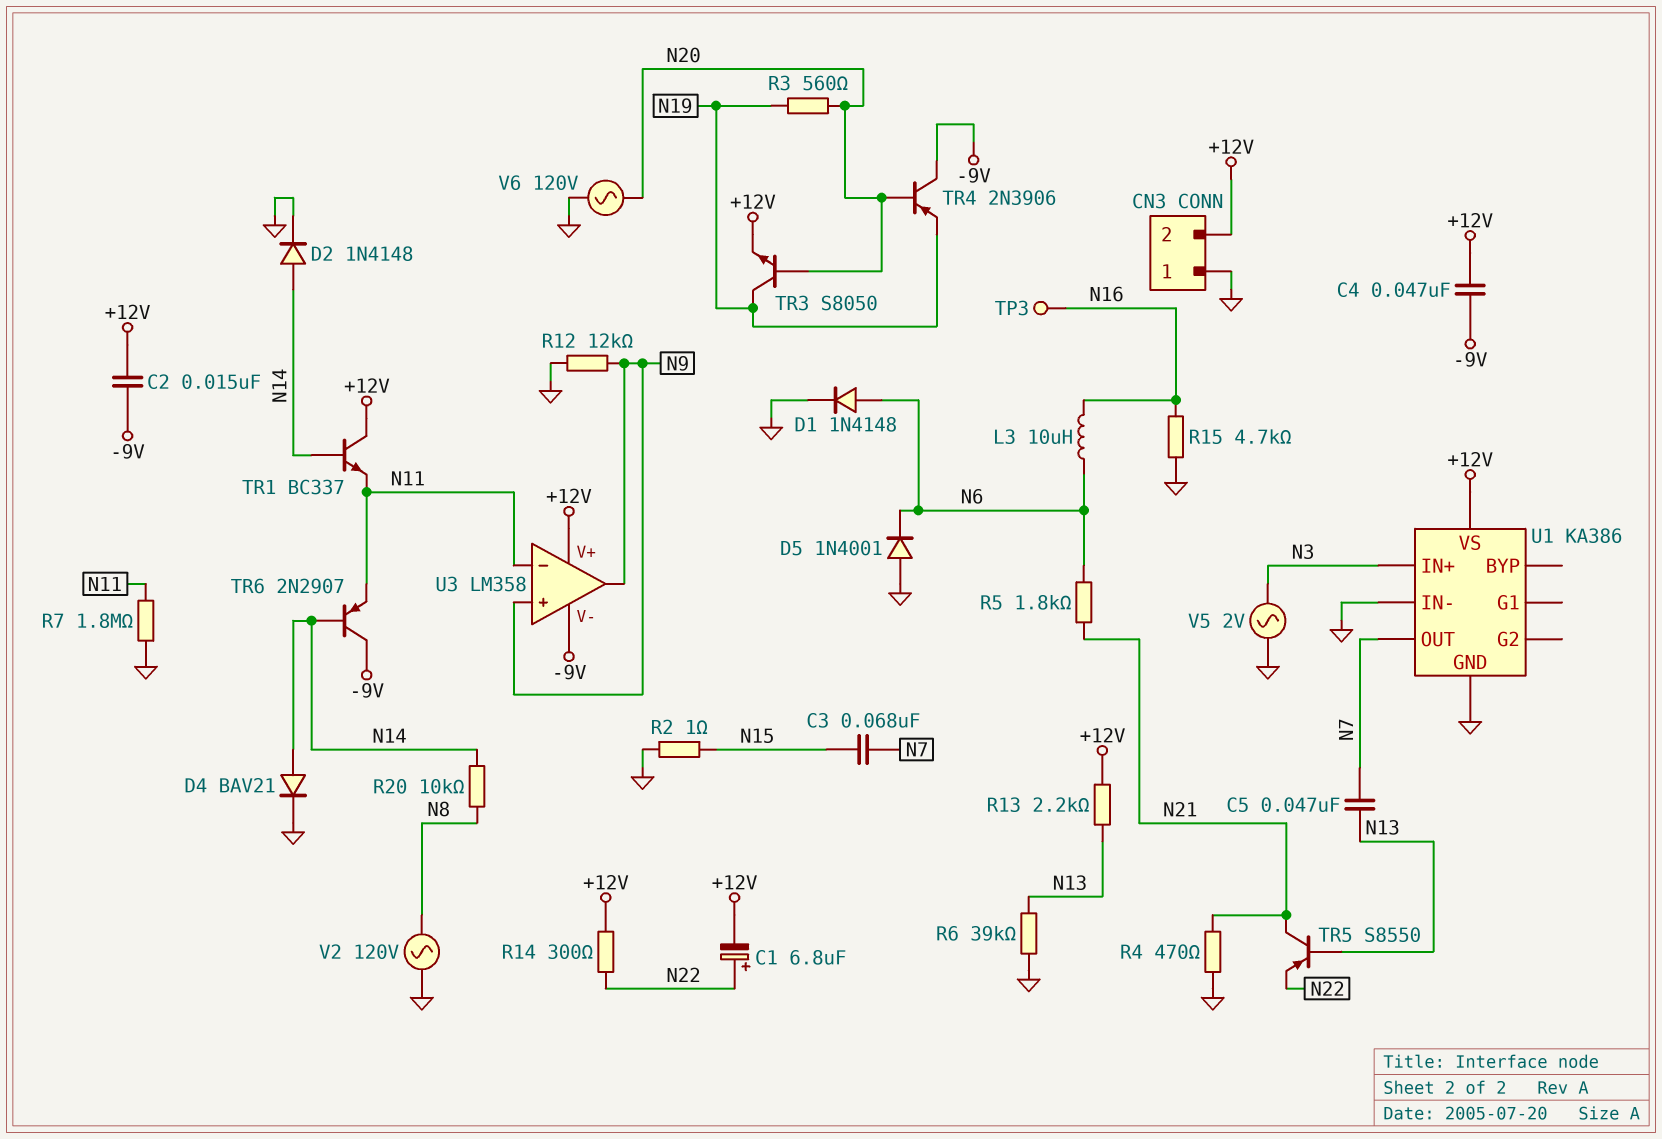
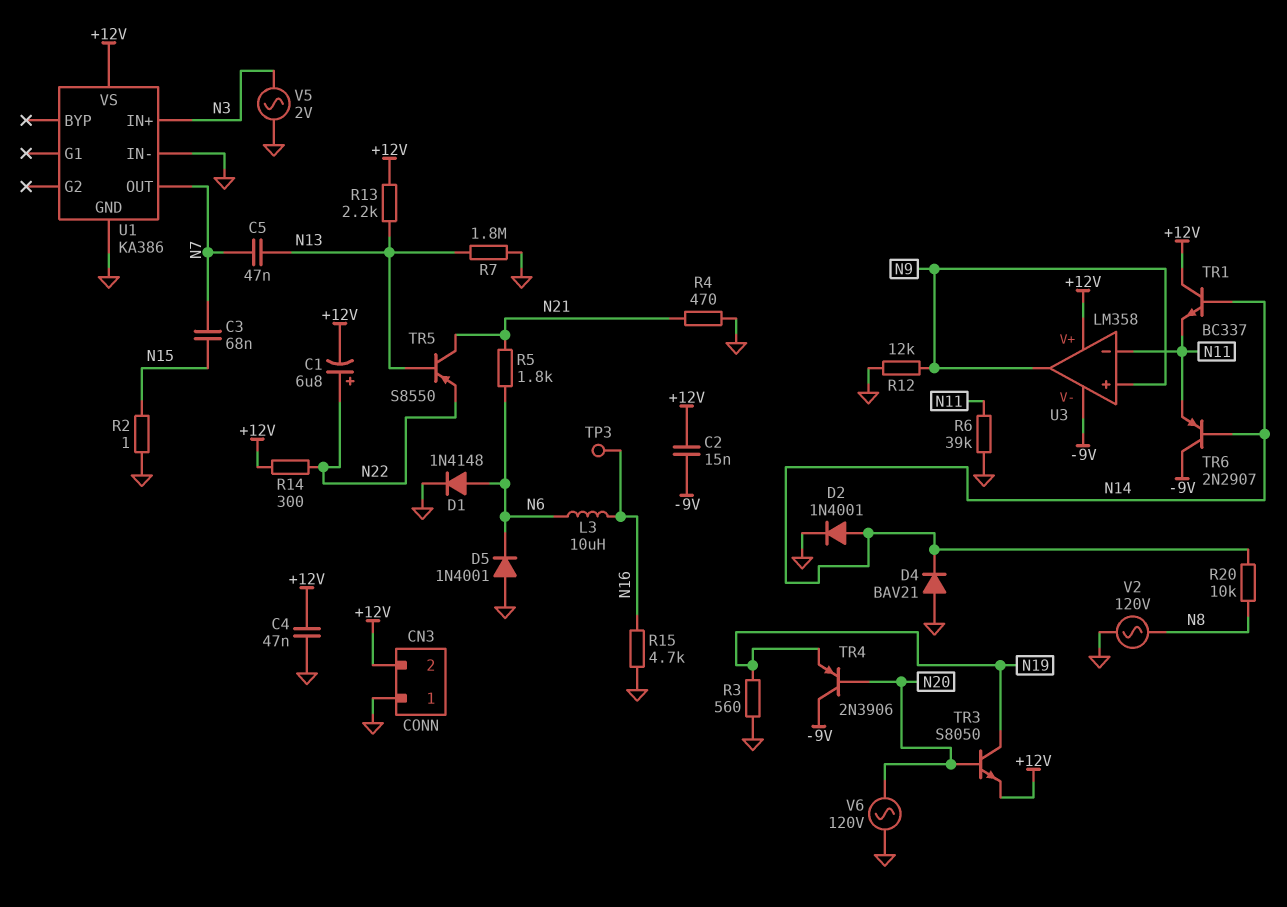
C4: 47nF (+12V, -9V) -> 47nF (+12V, GND)
D2: diode 1N4148 (A N14, K GND) -> diode 1N4001 (A N14, K GND)
D4: diode BAV21 (A N14, K GND) -> diode BAV21 (A GND, K N14)
R3: 560 (N19, N20) -> 560 (GND, N19)
R6: 39k (GND, N13) -> 39k (GND, N11)
R7: 1.8M (GND, N11) -> 1.8M (GND, N13)

